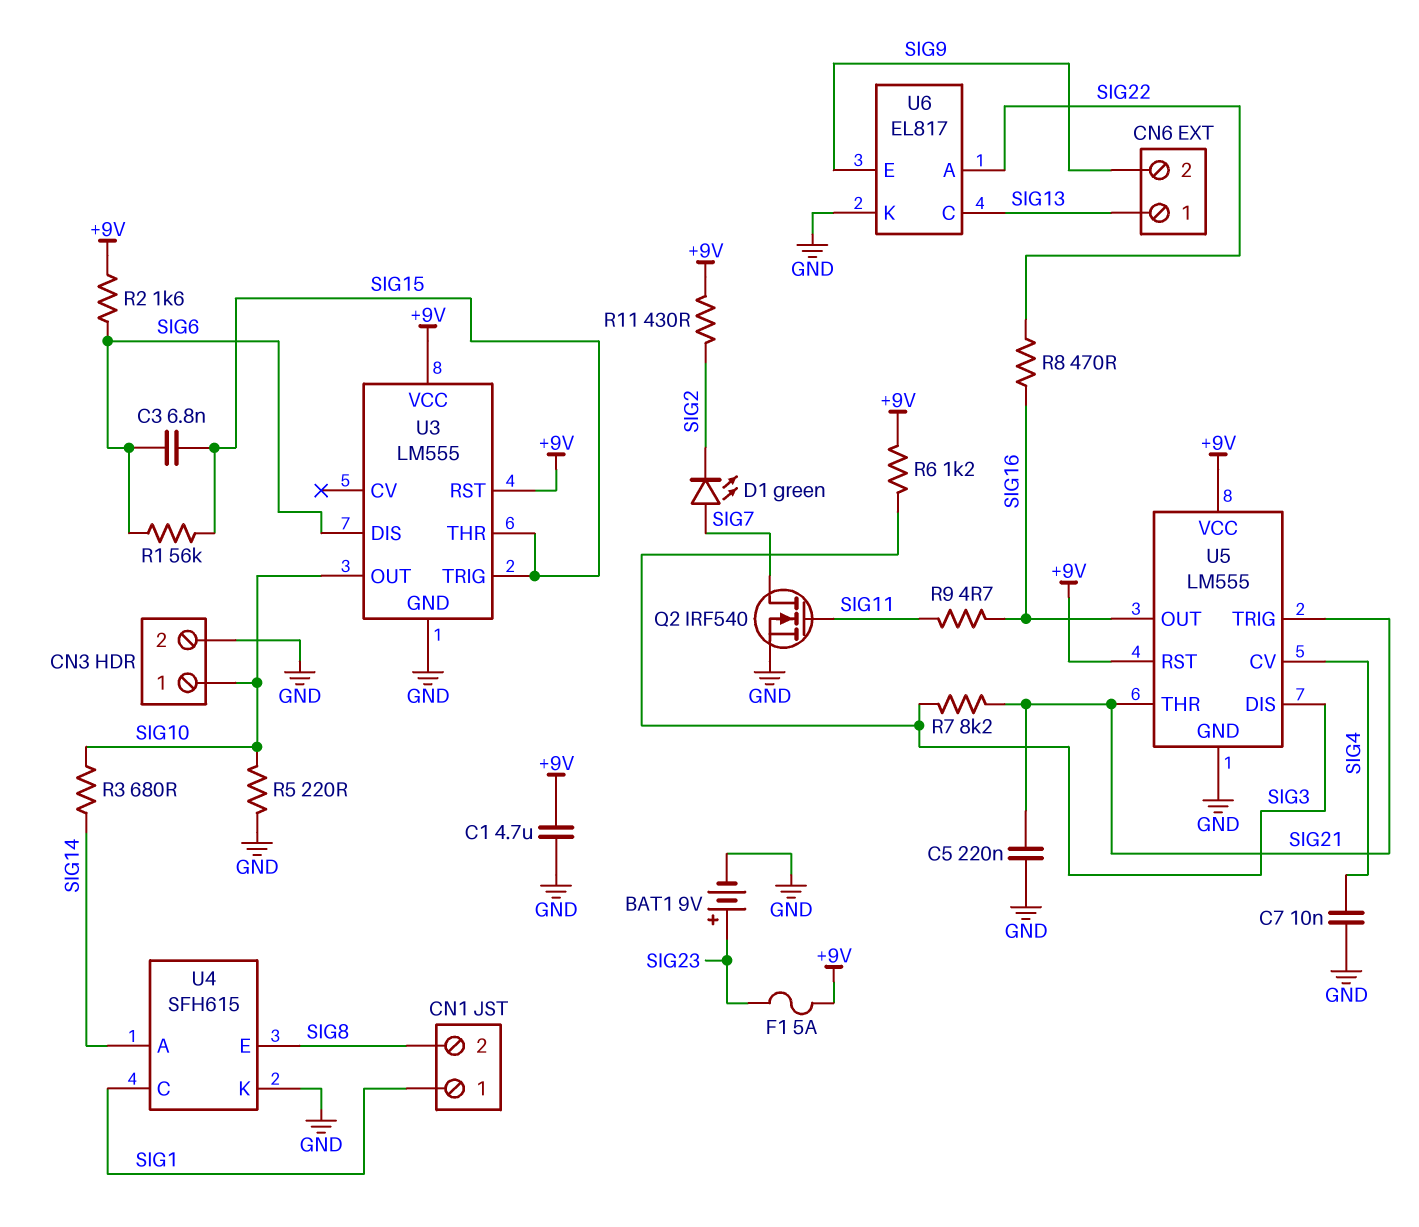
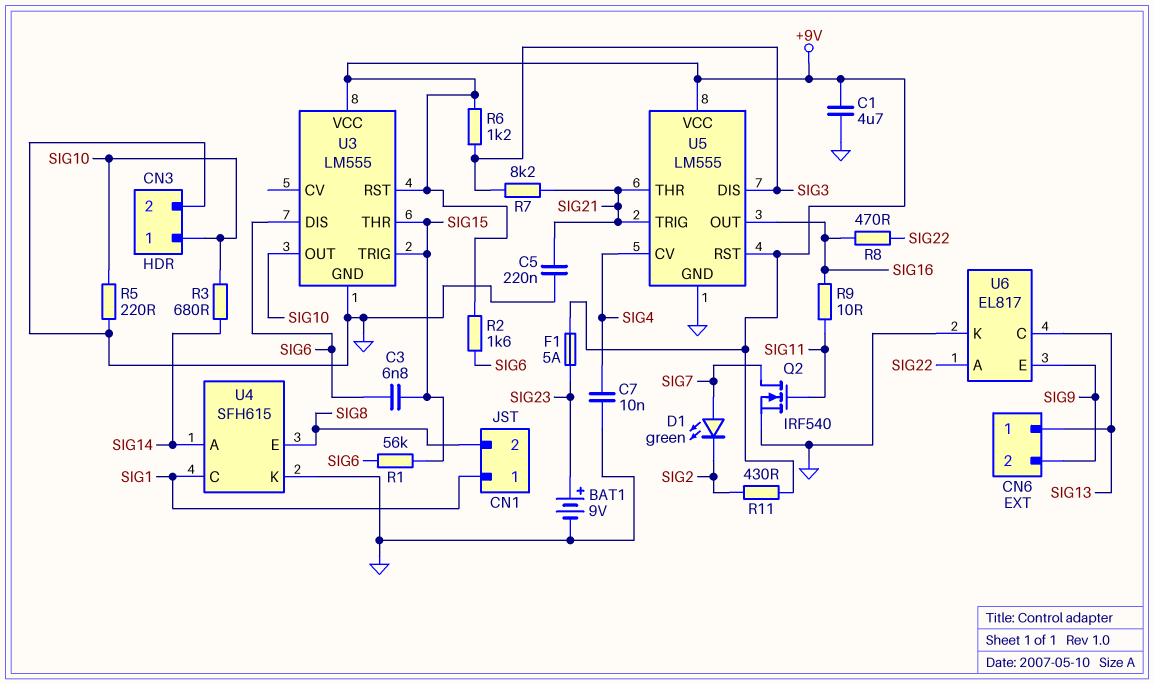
R9: 4.7 (SIG11, SIG16) -> 10 (SIG11, SIG16)

